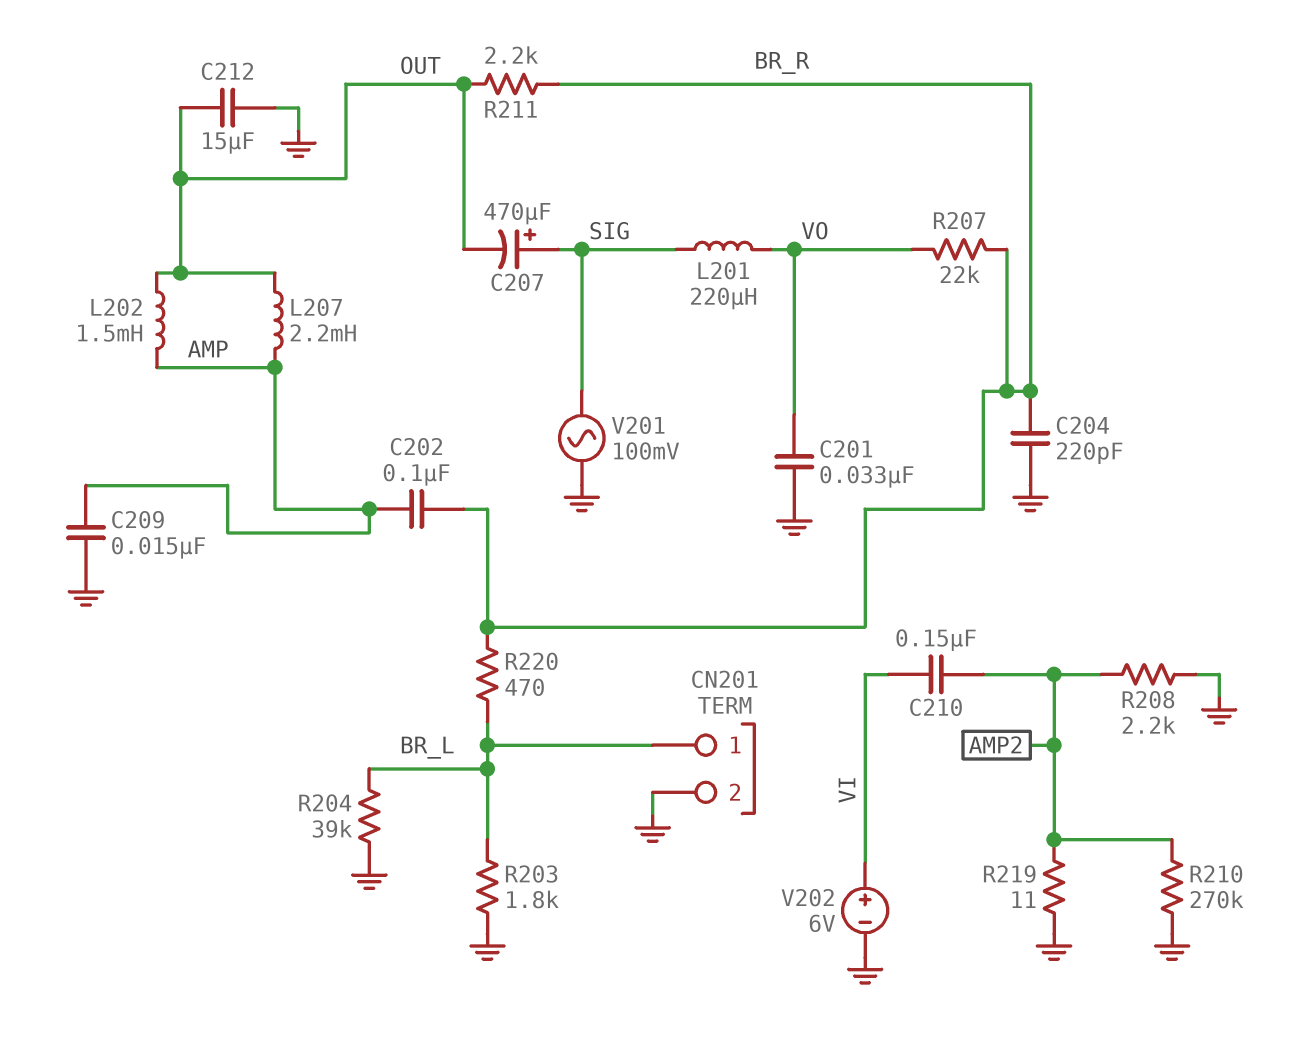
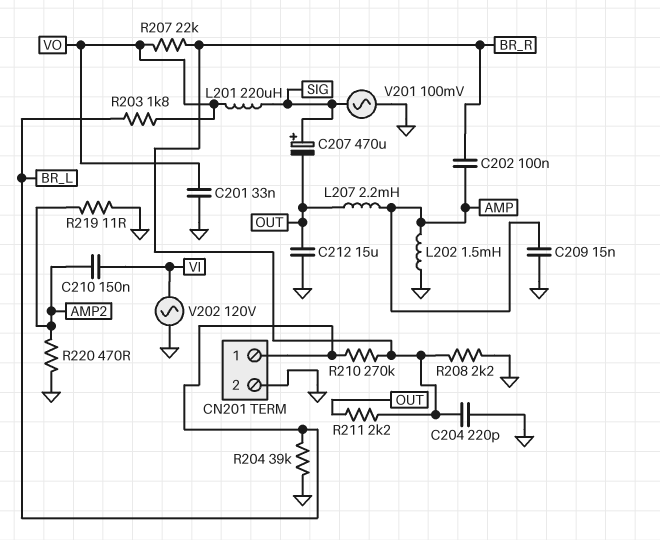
L202: 1.5mH (AMP, OUT) -> 1.5mH (AMP, GND)
R203: 1.8k (BR_L, GND) -> 1.8k (BR_L, VO)
R208: 2.2k (AMP2, GND) -> 2.2k (BR_R, GND)
R210: 270k (AMP2, GND) -> 270k (BR_L, BR_R)
R220: 470 (BR_L, BR_R) -> 470 (AMP2, GND)
V202: 6V (plus VI, minus GND) -> AC 120V (GND, VI)

